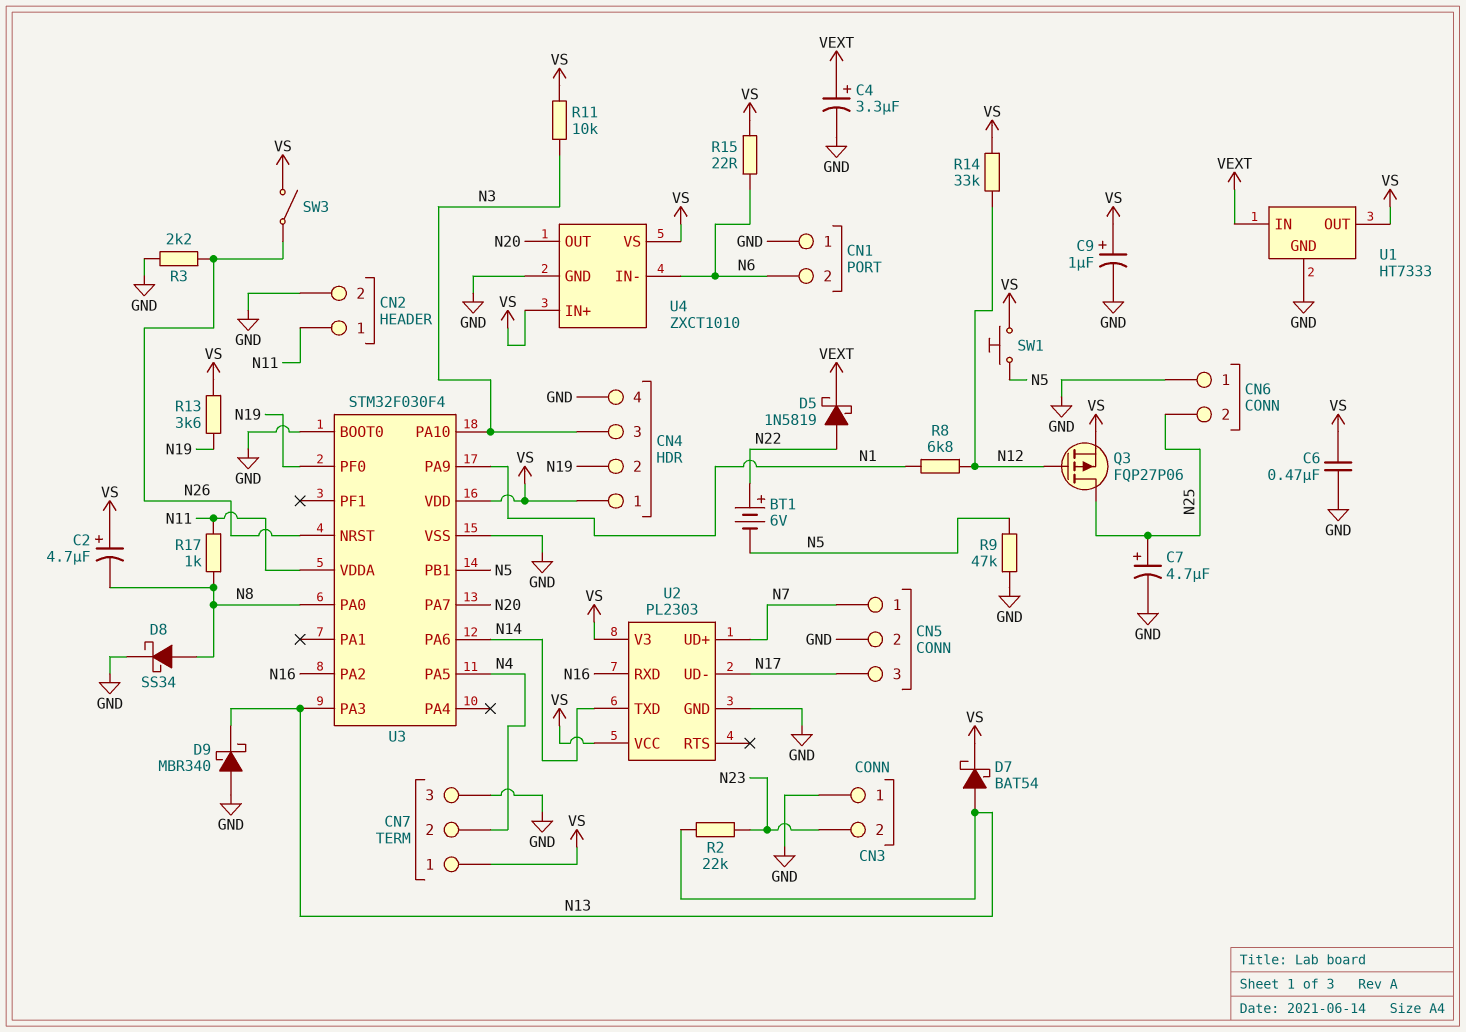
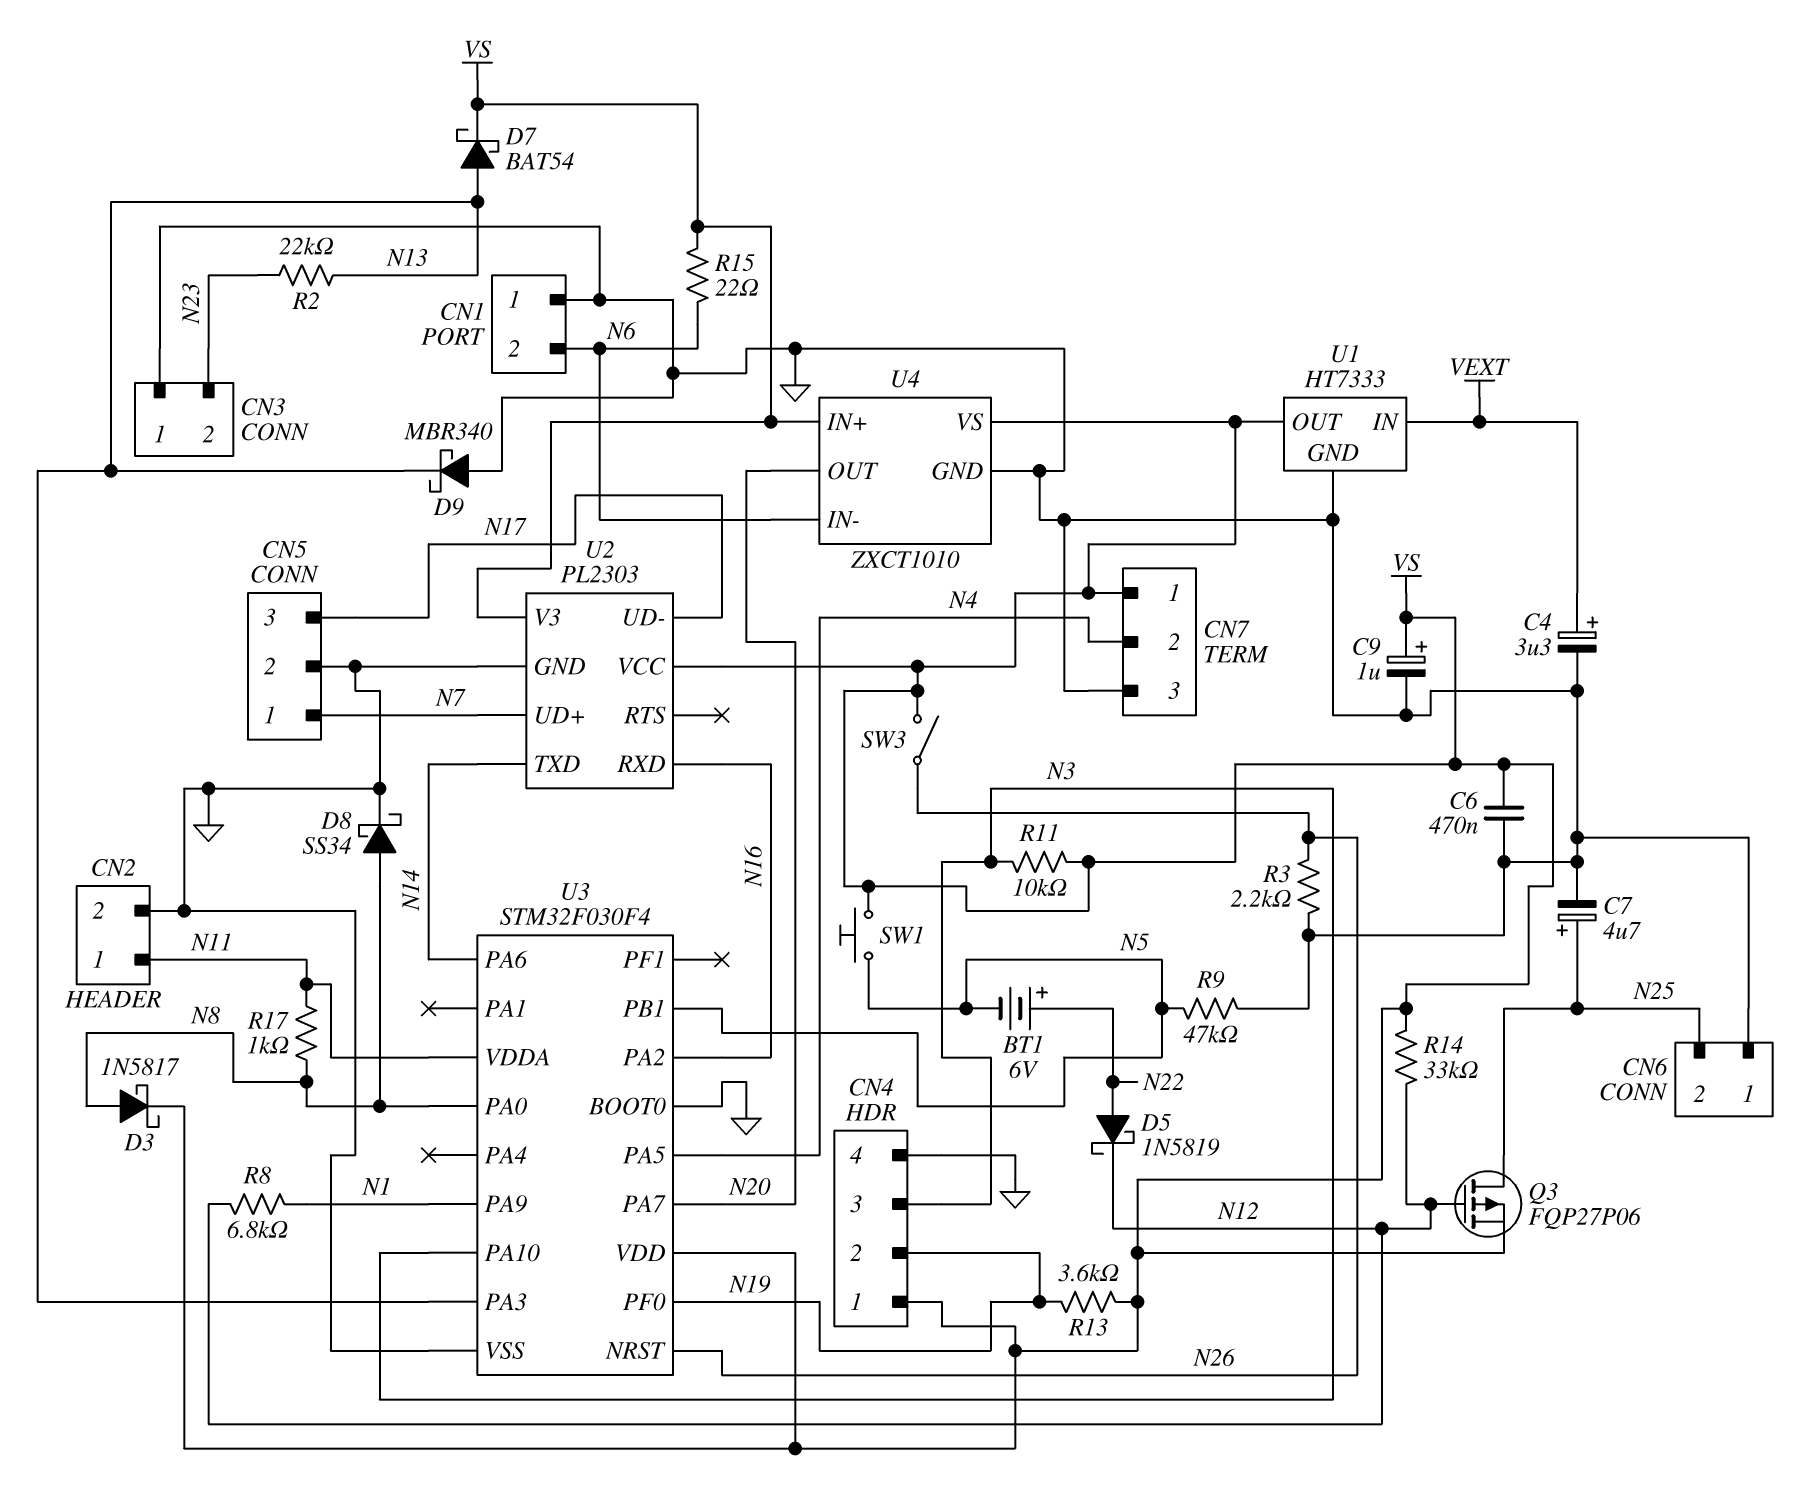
C2: 4.7uF (plus VS, minus N8) -> none
D3: none -> schottky 1N5817 (A N8, K VS)
D5: schottky 1N5819 (A N22, K VEXT) -> schottky 1N5819 (A N22, K N12)

